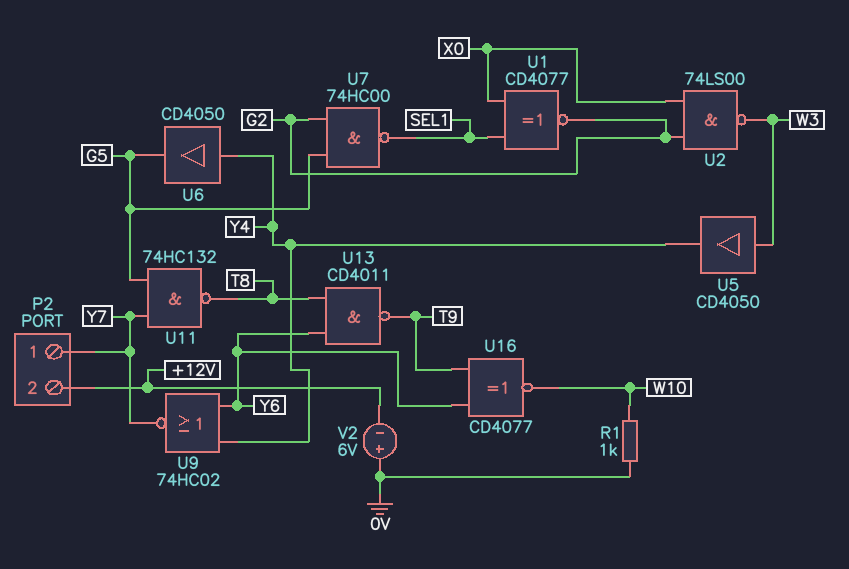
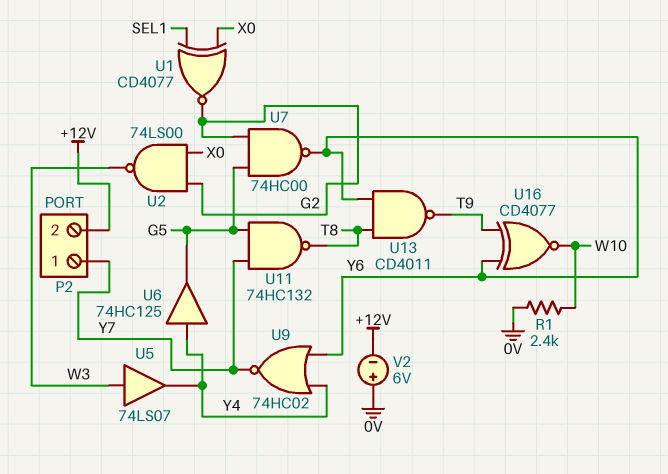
R1: 1k (0V, W10) -> 2.4k (0V, W10)
U5: buffer CD4050 (in W3, out Y4) -> buffer 74LS07 (in W3, out Y4)
U6: buffer CD4050 (in Y4, out G5) -> buffer 74HC125 (in Y4, out G5)
U7: NAND 74HC00 (in G2, in G5, out SEL1) -> NAND 74HC00 (in G2, in G5, out Y6)

